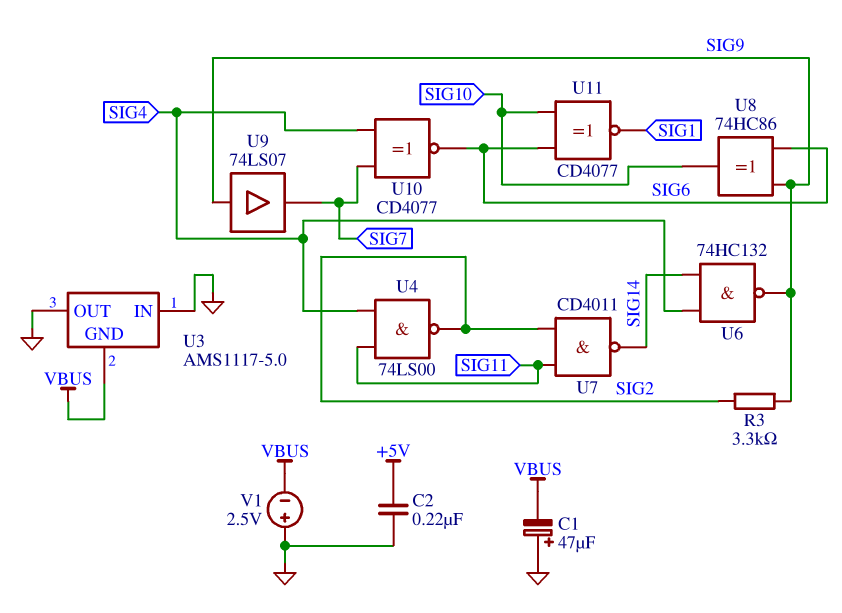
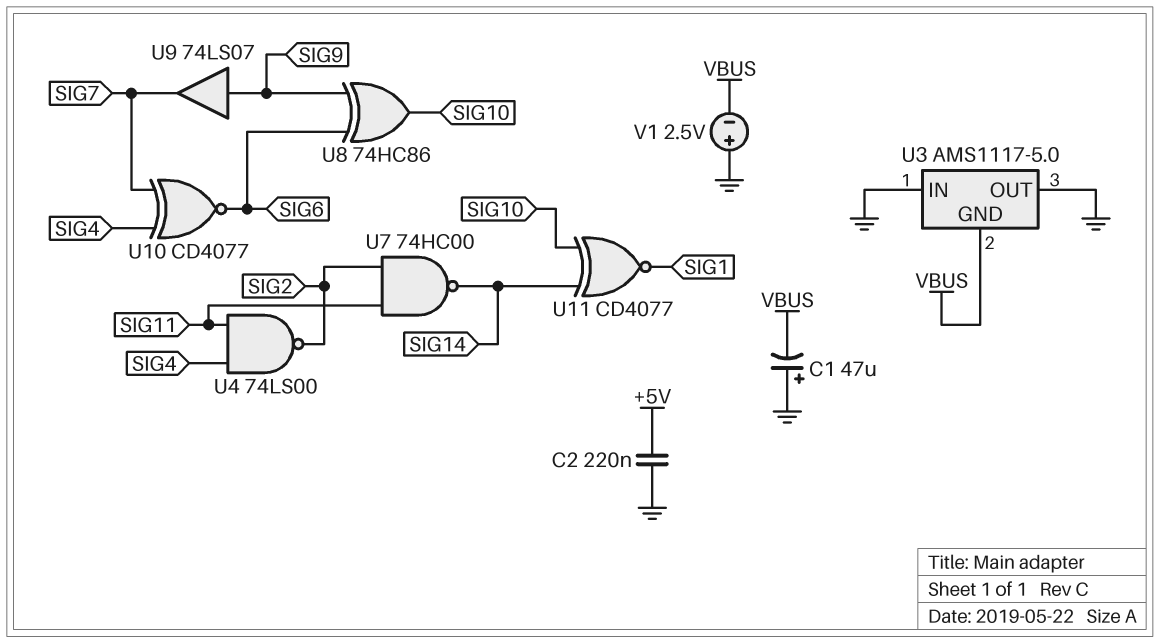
R3: 3.3k (SIG2, SIG9) -> none
U6: NAND 74HC132 (in SIG4, in SIG14, out SIG9) -> none
U7: NAND CD4011 (in SIG2, in SIG11, out SIG14) -> NAND 74HC00 (in SIG2, in SIG11, out SIG14)
U11: XNOR CD4077 (in SIG6, in SIG10, out SIG1) -> XNOR CD4077 (in SIG10, in SIG14, out SIG1)

